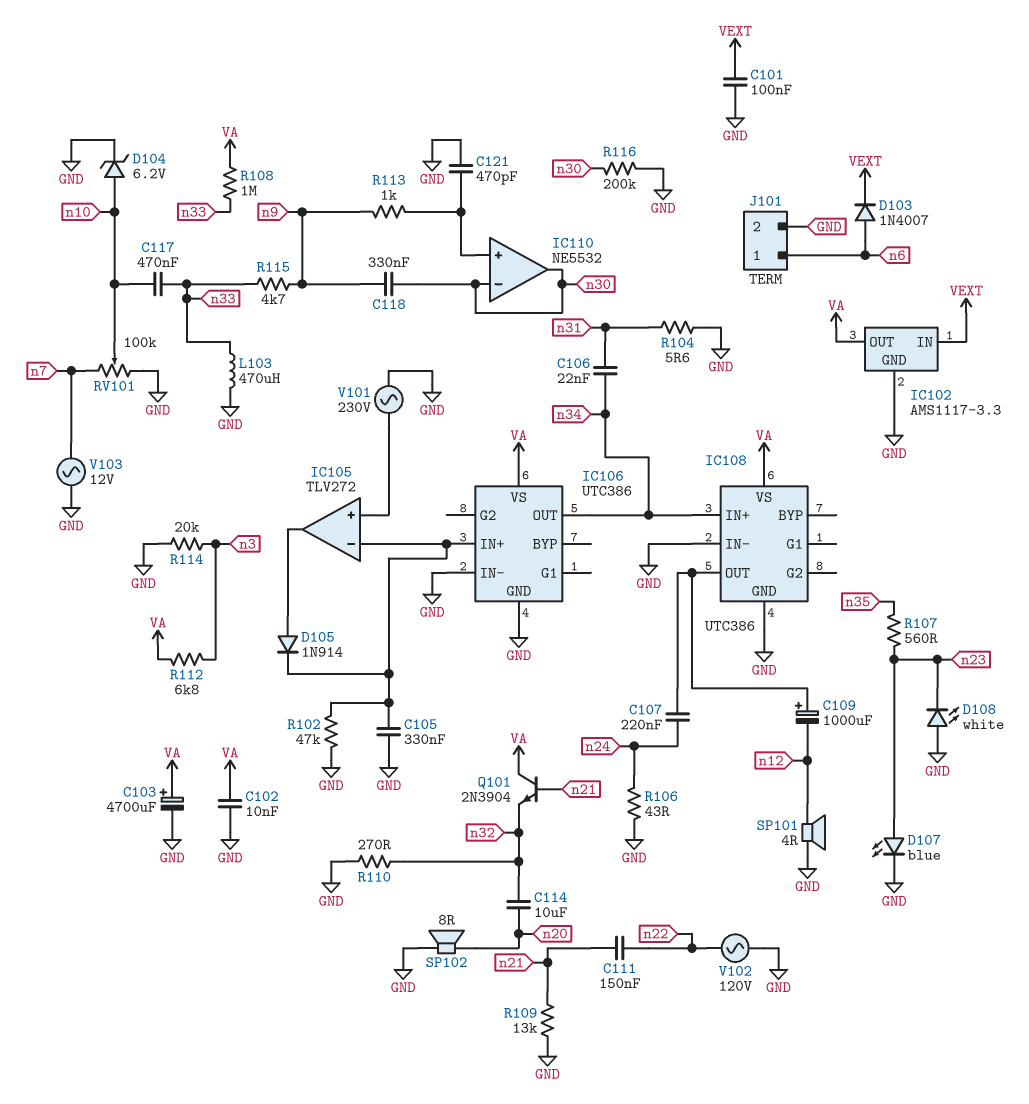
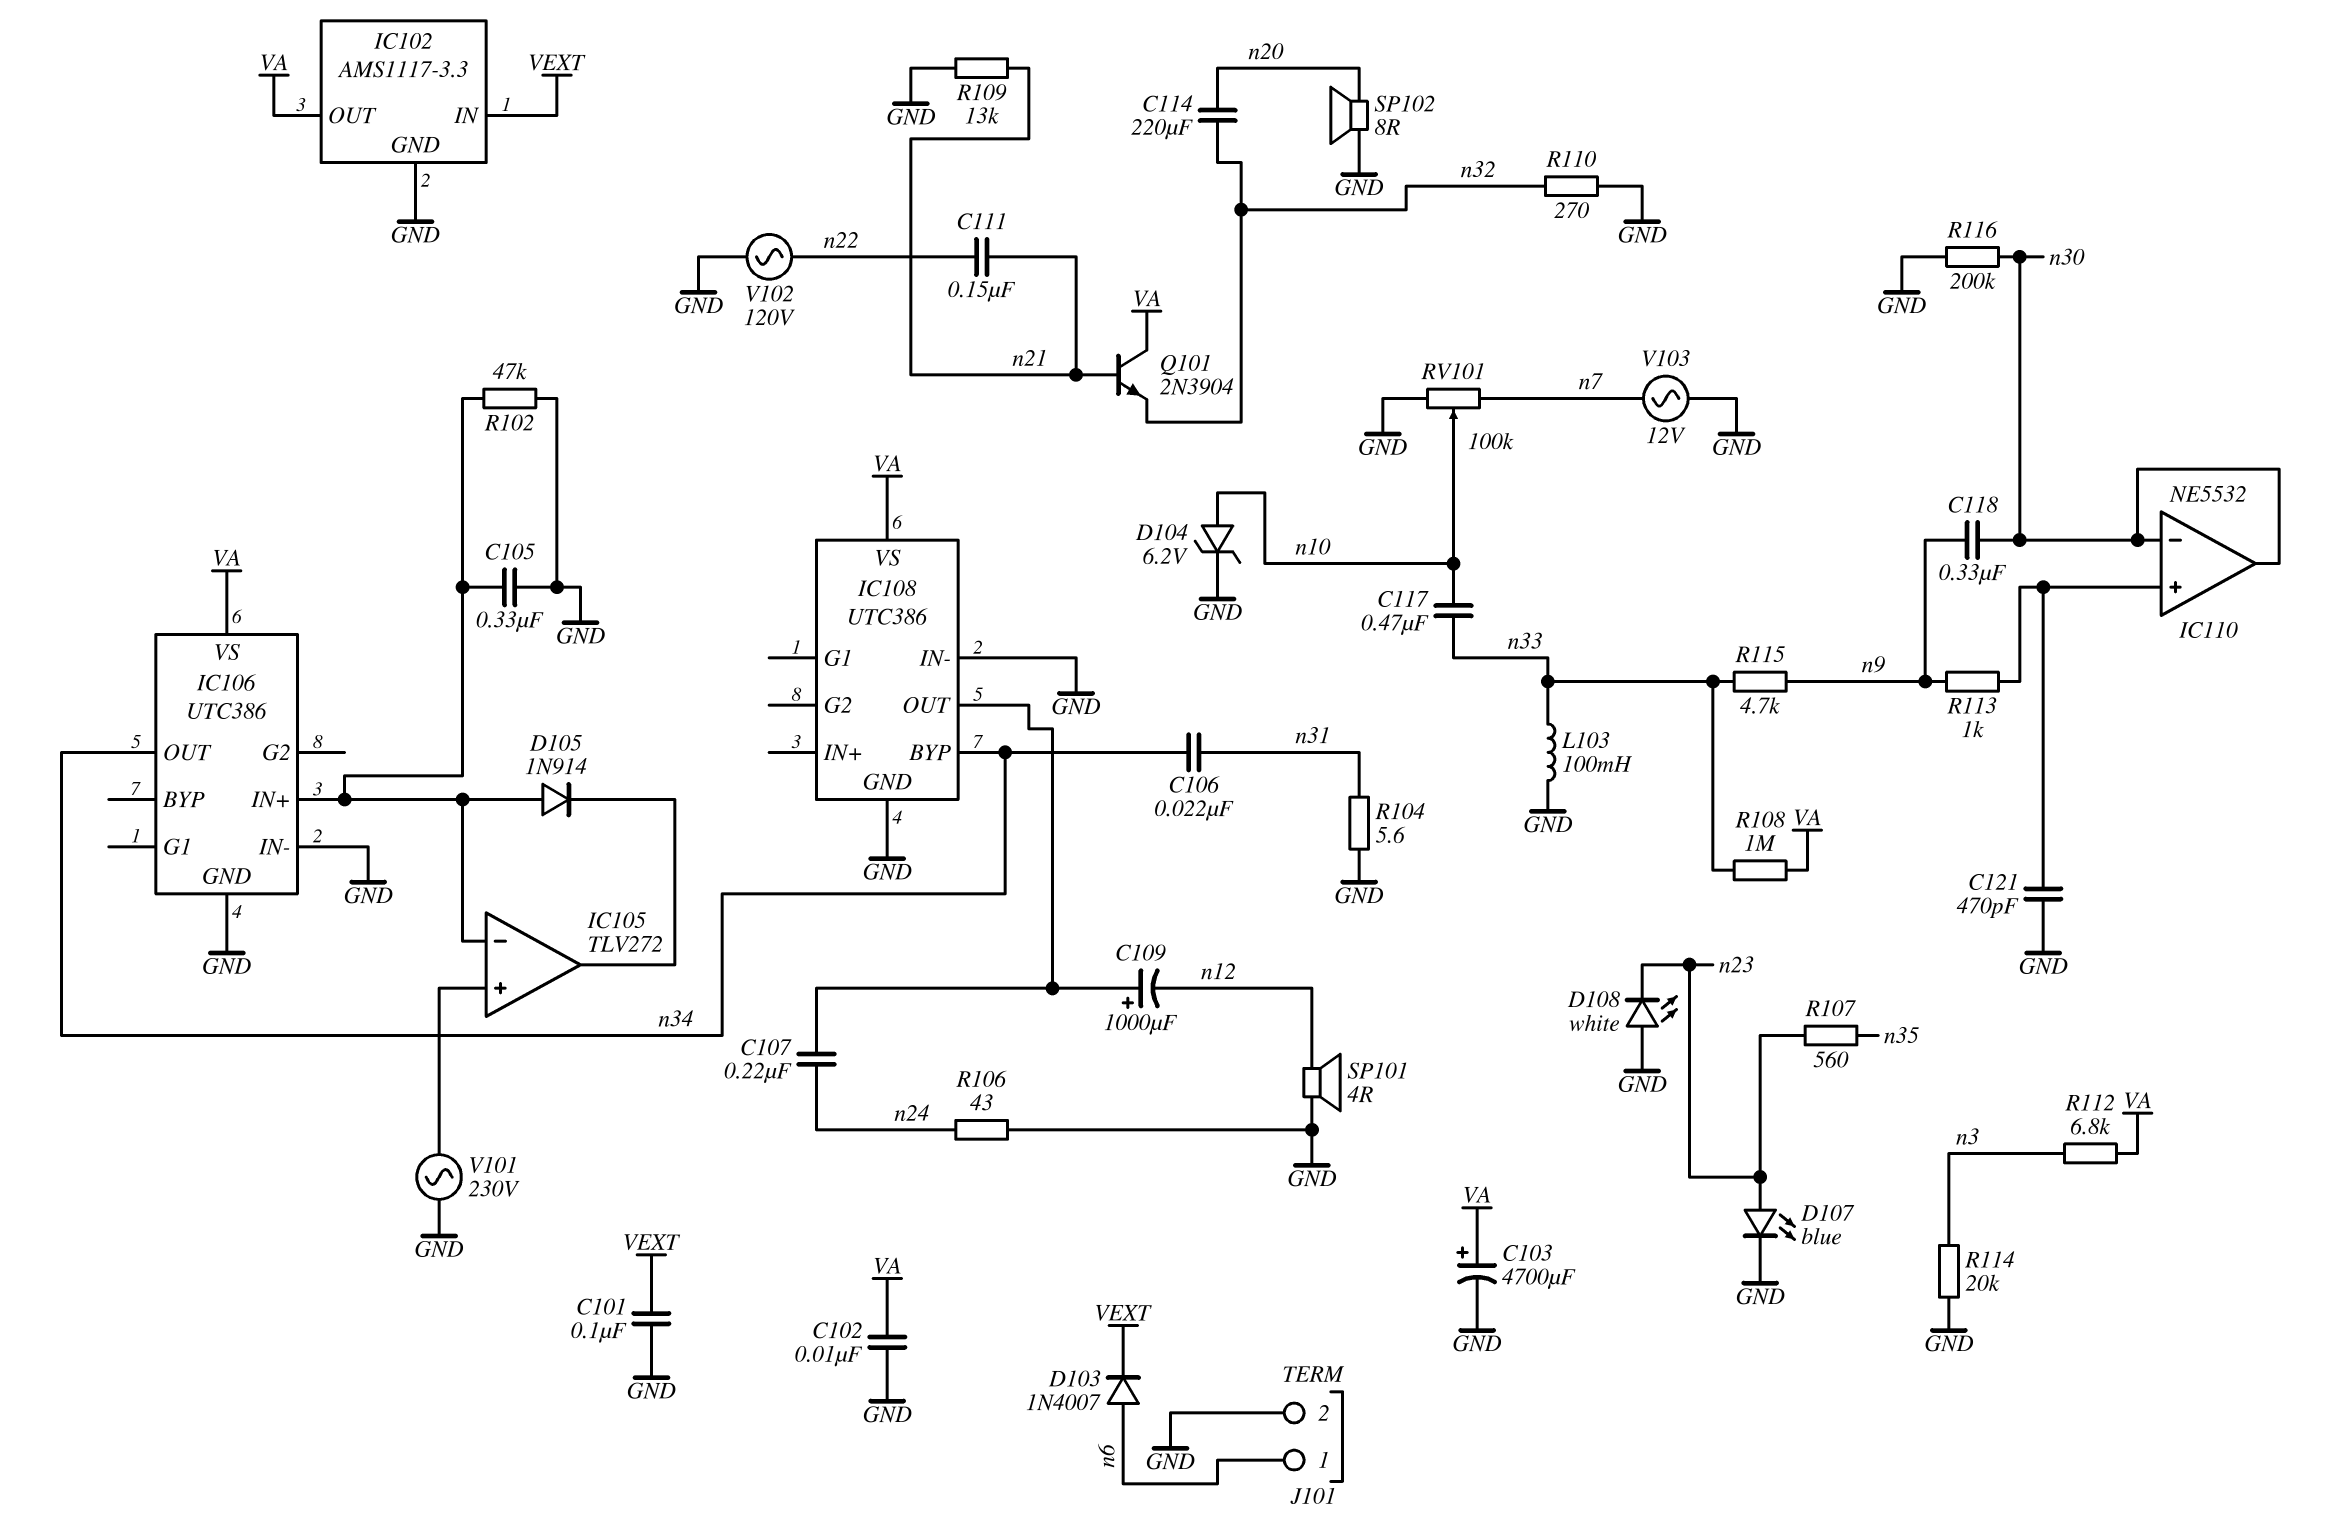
C114: 10uF (n20, n32) -> 220uF (n20, n32)
D105: diode 1N914 (A IC105/out, K IC105/in-) -> diode 1N914 (A IC105/in-, K IC105/out)
IC108 pin BYP: none -> n34
IC108 pin IN+: n34 -> none
L103: 470uH (GND, n33) -> 100mH (GND, n33)

